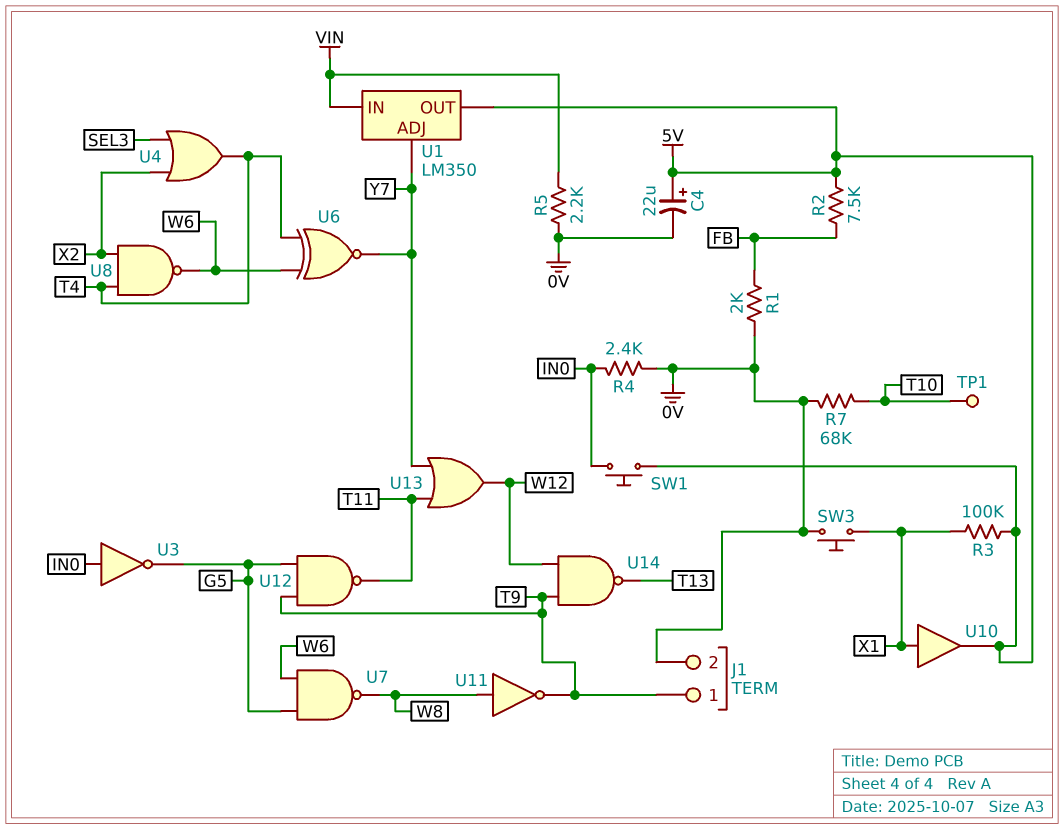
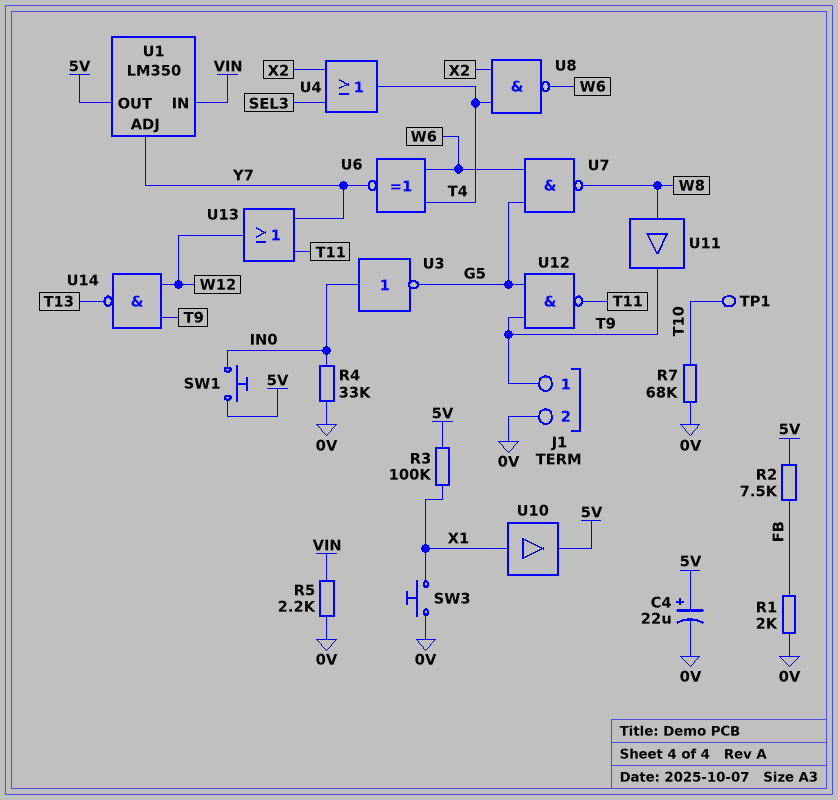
R4: 2.4k (0V, IN0) -> 33k (0V, IN0)
U11: NOT (in W8, out T9) -> buffer (in W8, out T9)

